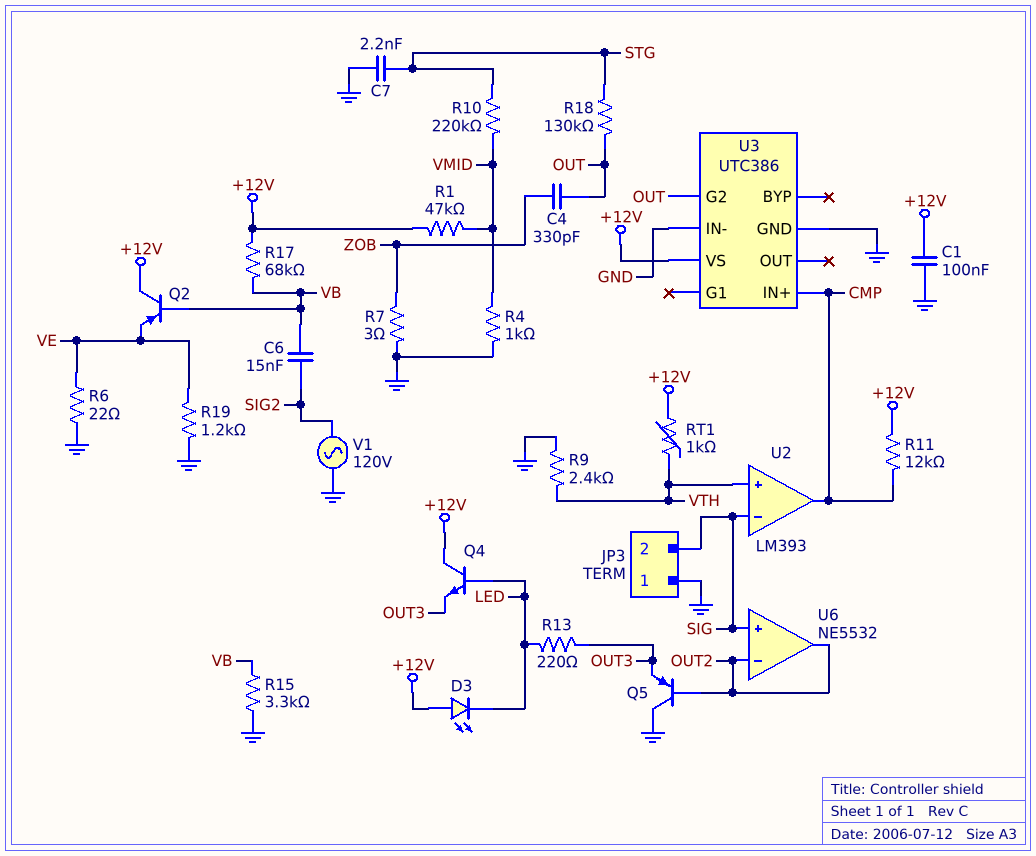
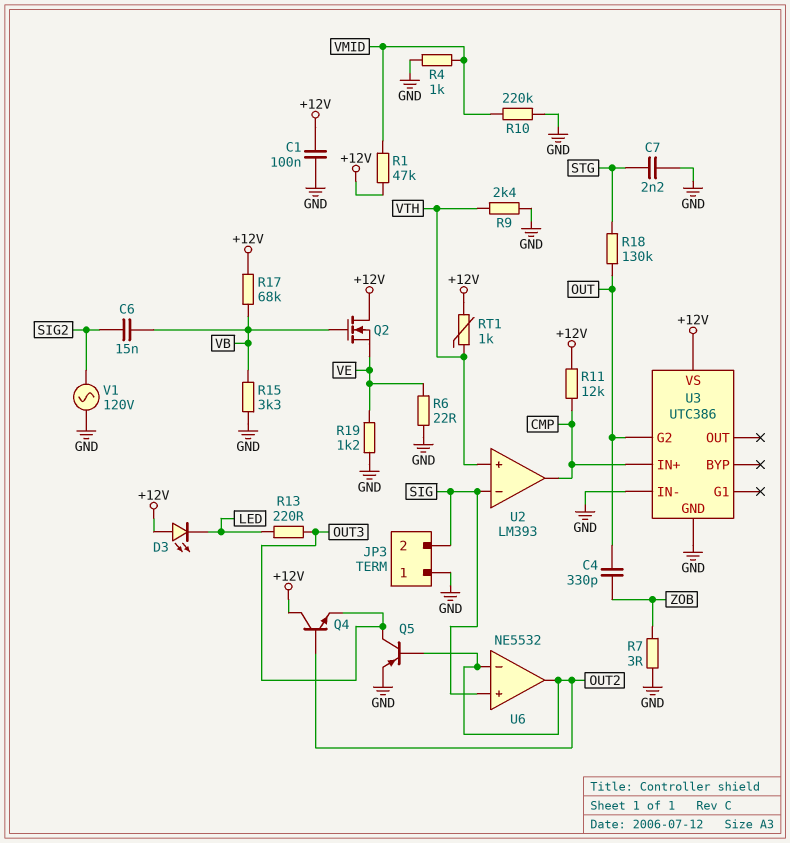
Q2: PNP (B VB, C +12V, E VE) -> NMOS (G VB, D +12V, S VE)
Q4: NPN (B LED, C +12V, E OUT3) -> NPN (B OUT2, C +12V, E OUT3)
Q5: PNP (B OUT2, C GND, E OUT3) -> PNP (B OUT2, C OUT3, E GND)
R10: 220k (STG, VMID) -> 220k (GND, VMID)

